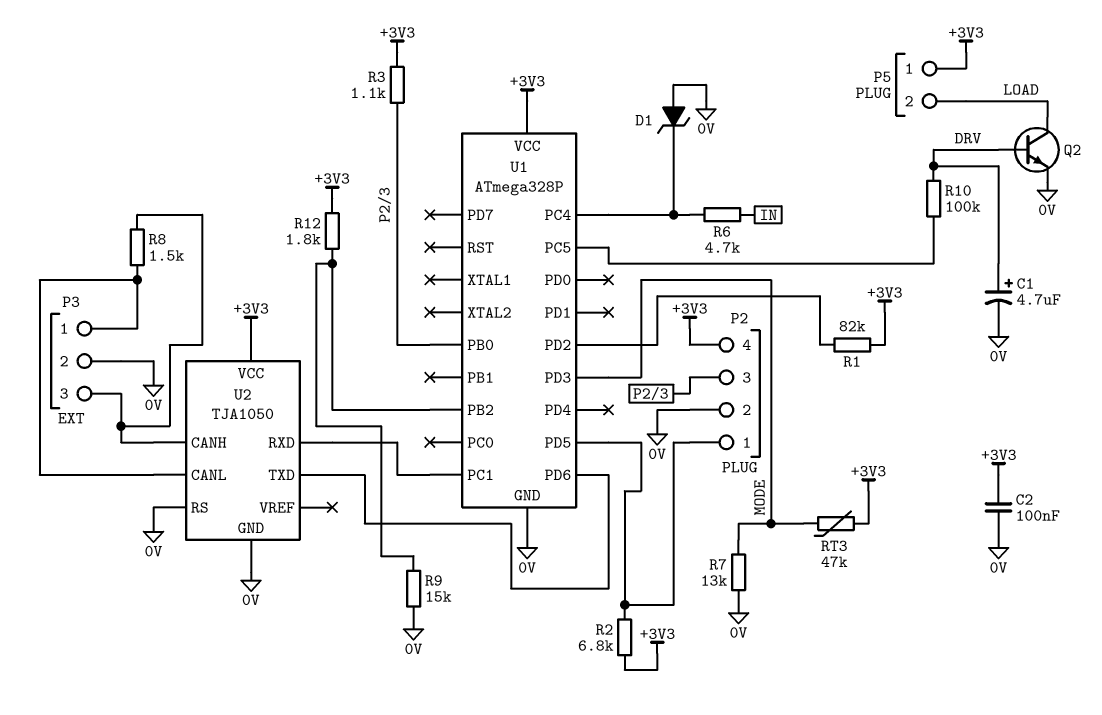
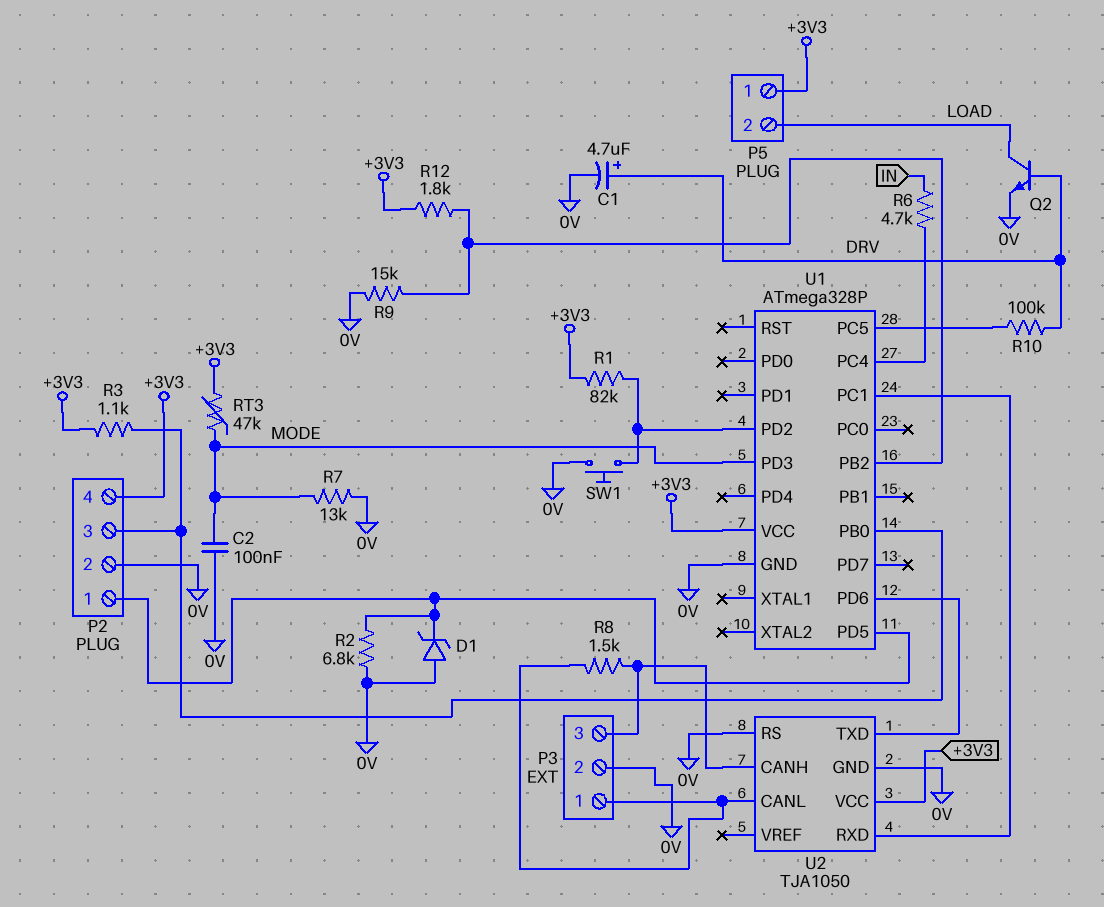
C2: 100nF (+3V3, 0V) -> 100nF (0V, MODE)
D1: zener (A 0V, K U1/PC4) -> zener (A 0V, K P2/1)
R2: 6.8k (+3V3, P2/1) -> 6.8k (0V, P2/1)
SW1: none -> button (0V, U1/PD2)

